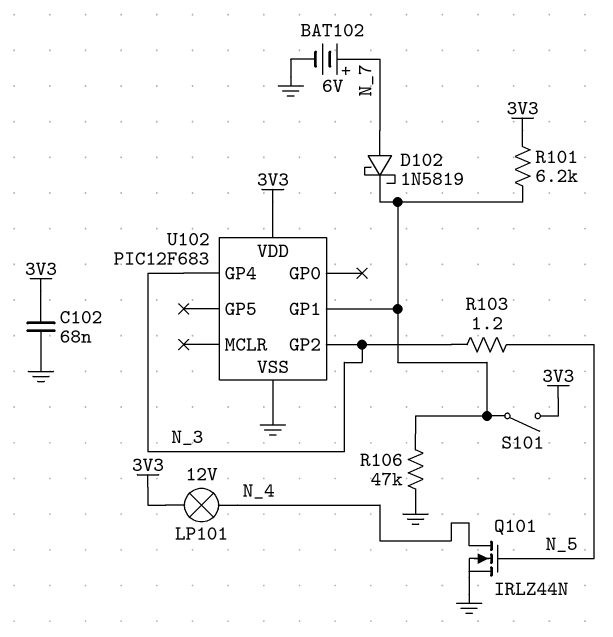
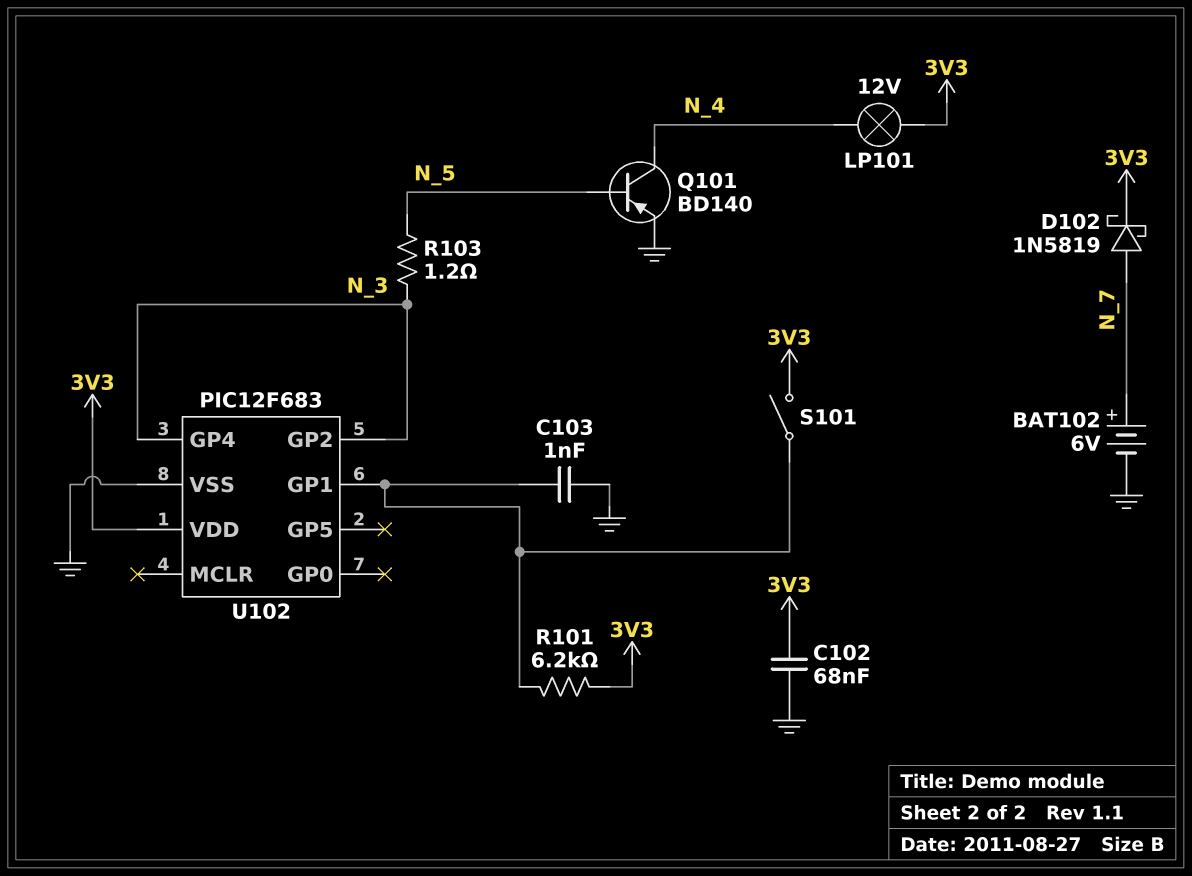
C103: none -> 1nF (GND, U102/GP1)
D102: schottky 1N5819 (A N_7, K U102/GP1) -> schottky 1N5819 (A N_7, K 3V3)
Q101: NMOS IRLZ44N (G N_5, D N_4, S GND) -> PNP BD140 (B N_5, C N_4, E GND)
R106: 47k (GND, U102/GP1) -> none

